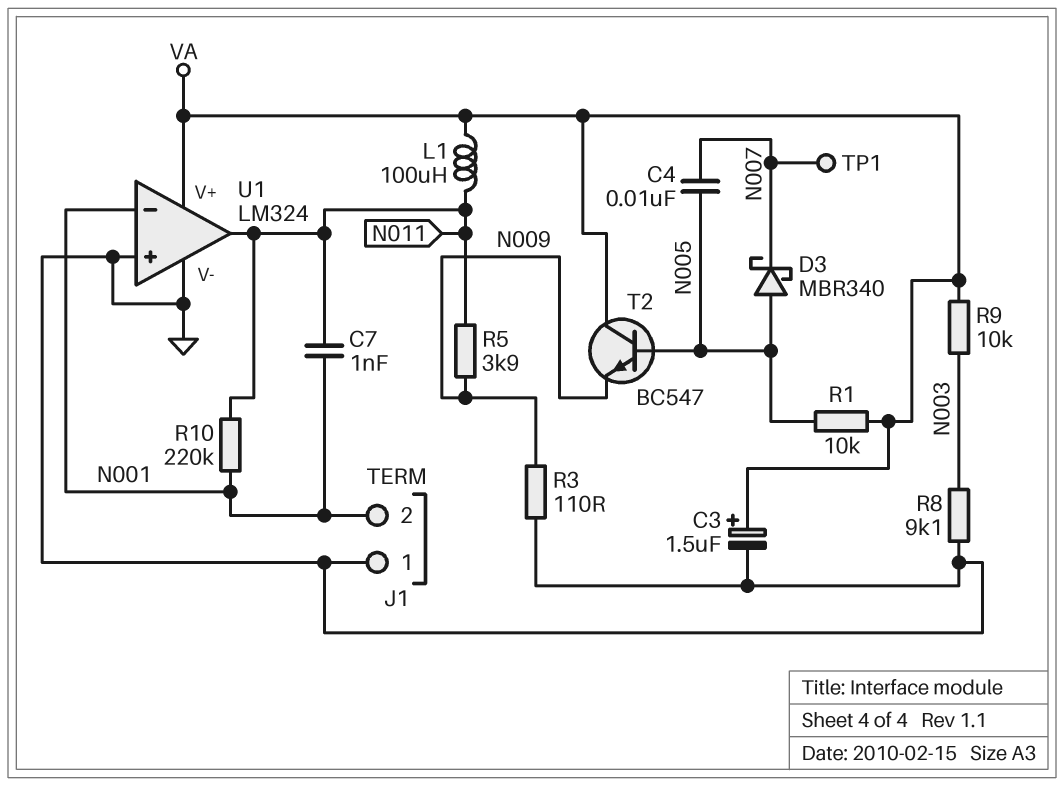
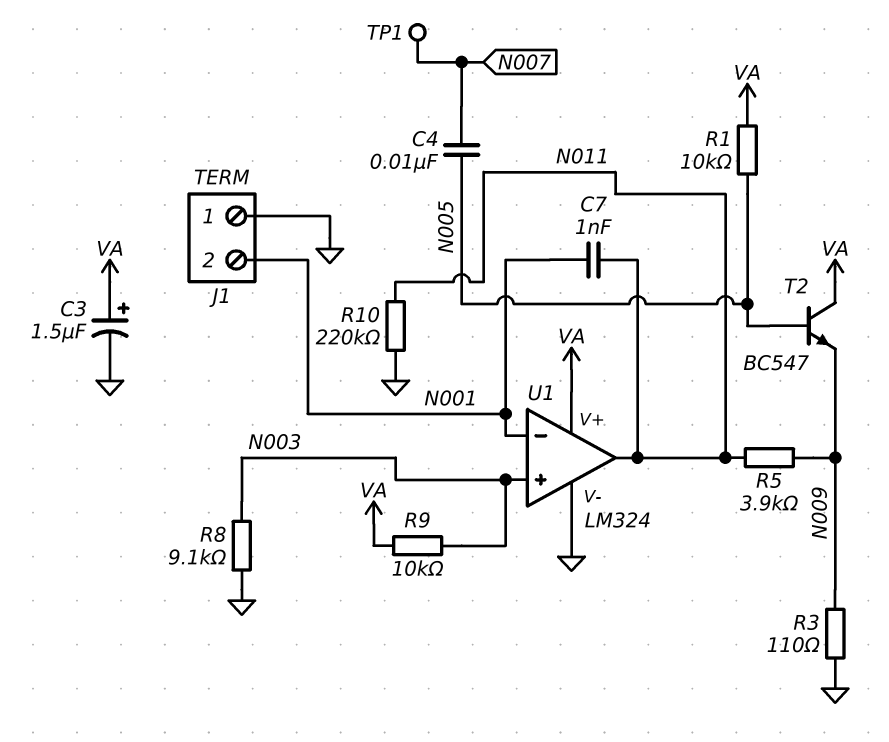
D3: schottky MBR340 (A N005, K N007) -> none
L1: 100uH (N011, VA) -> none
R10: 220k (N001, N011) -> 220k (GND, N011)
U1 pin in+: GND -> N003

